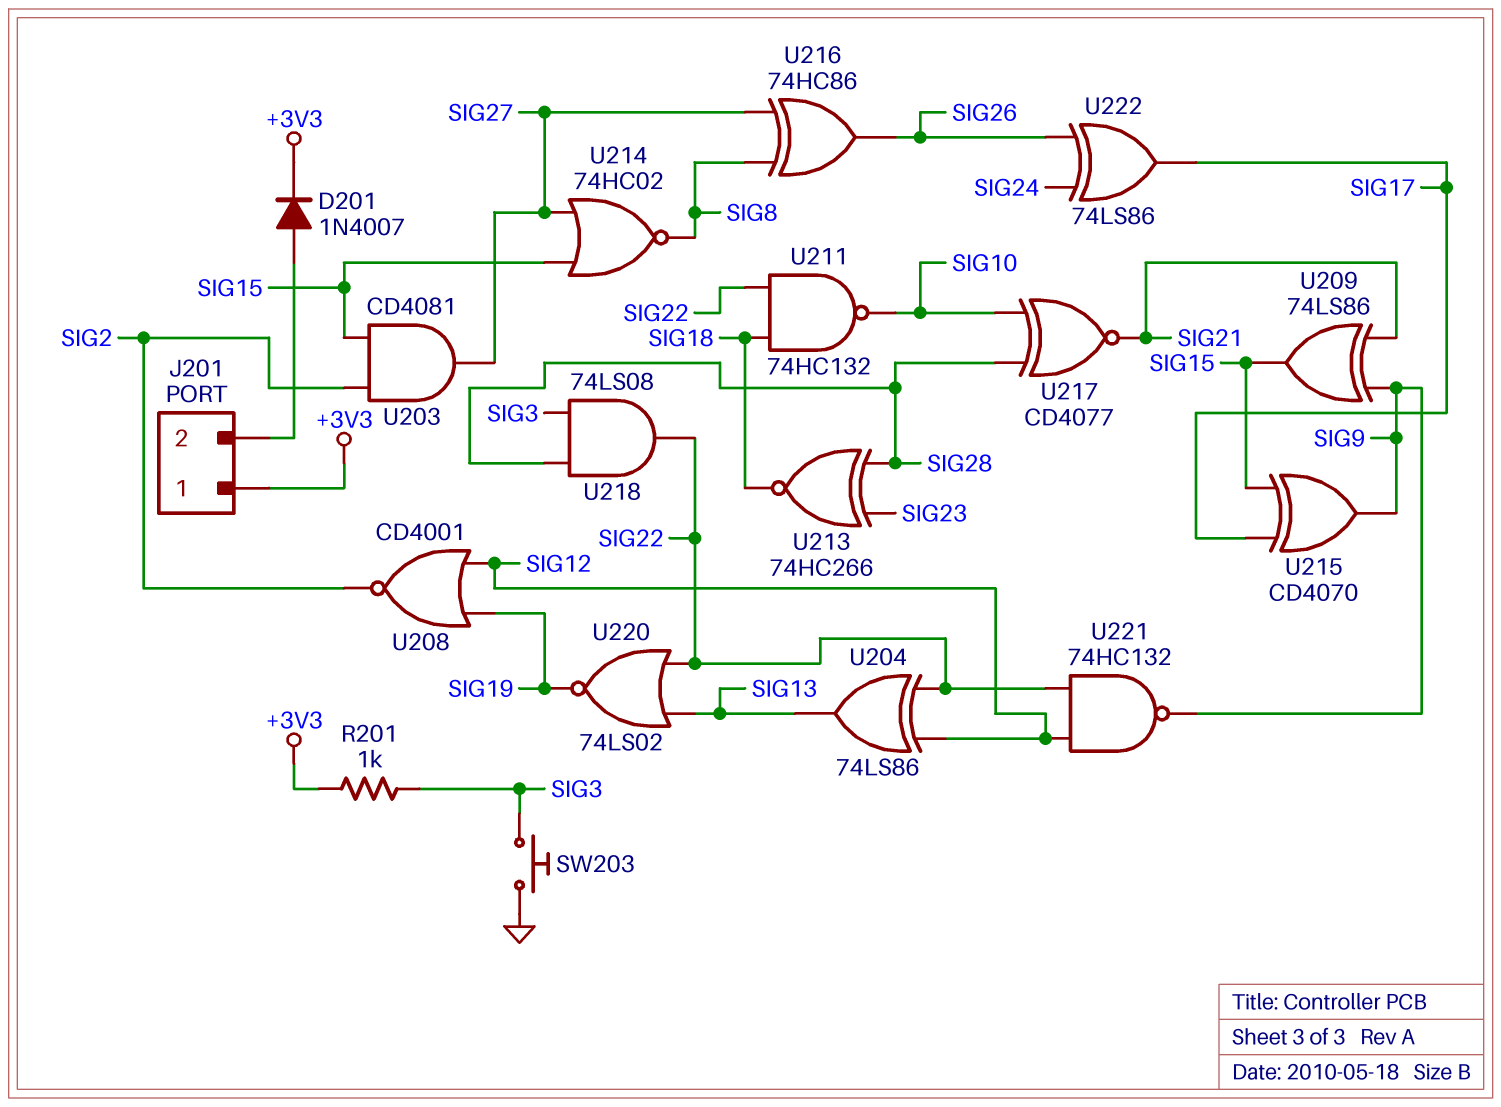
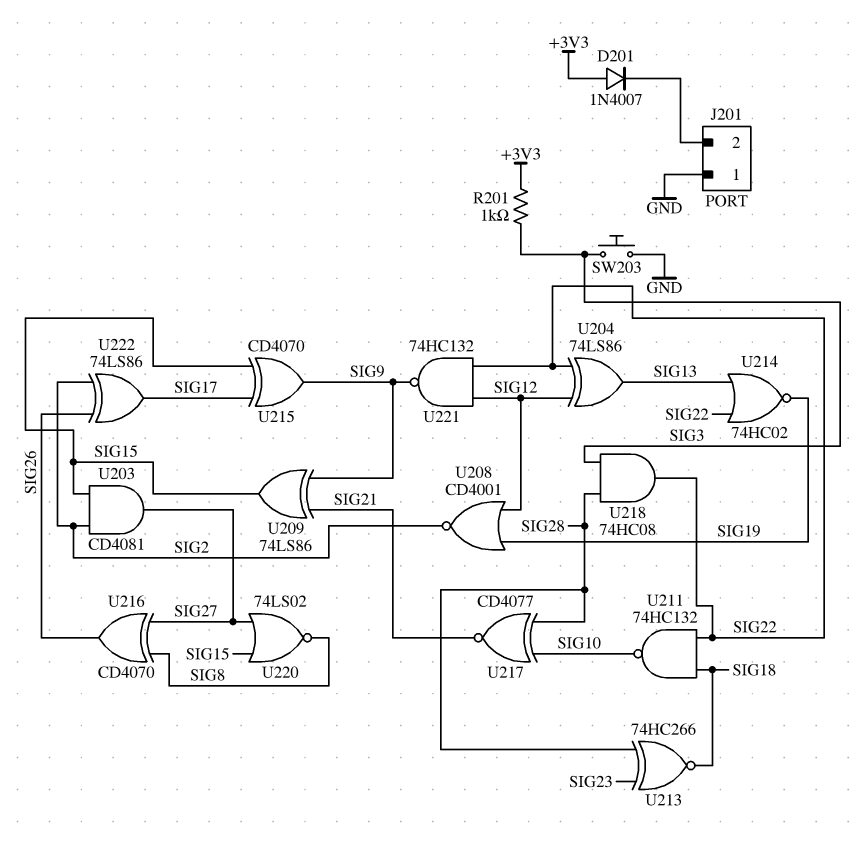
D201: diode 1N4007 (A J201/2, K +3V3) -> diode 1N4007 (A +3V3, K J201/2)
J201 pin 1: +3V3 -> GND
U214: NOR 74HC02 (in SIG15, in SIG27, out SIG8) -> NOR 74HC02 (in SIG13, in SIG22, out SIG19)
U216: XOR 74HC86 (in SIG8, in SIG27, out SIG26) -> XOR CD4070 (in SIG8, in SIG27, out SIG26)
U218: AND 74LS08 (in SIG3, in SIG28, out SIG22) -> AND 74HC08 (in SIG3, in SIG28, out SIG22)
U220: NOR 74LS02 (in SIG13, in SIG22, out SIG19) -> NOR 74LS02 (in SIG15, in SIG27, out SIG8)
U222: XOR 74LS86 (in SIG24, in SIG26, out SIG17) -> XOR 74LS86 (in SIG2, in SIG26, out SIG17)

